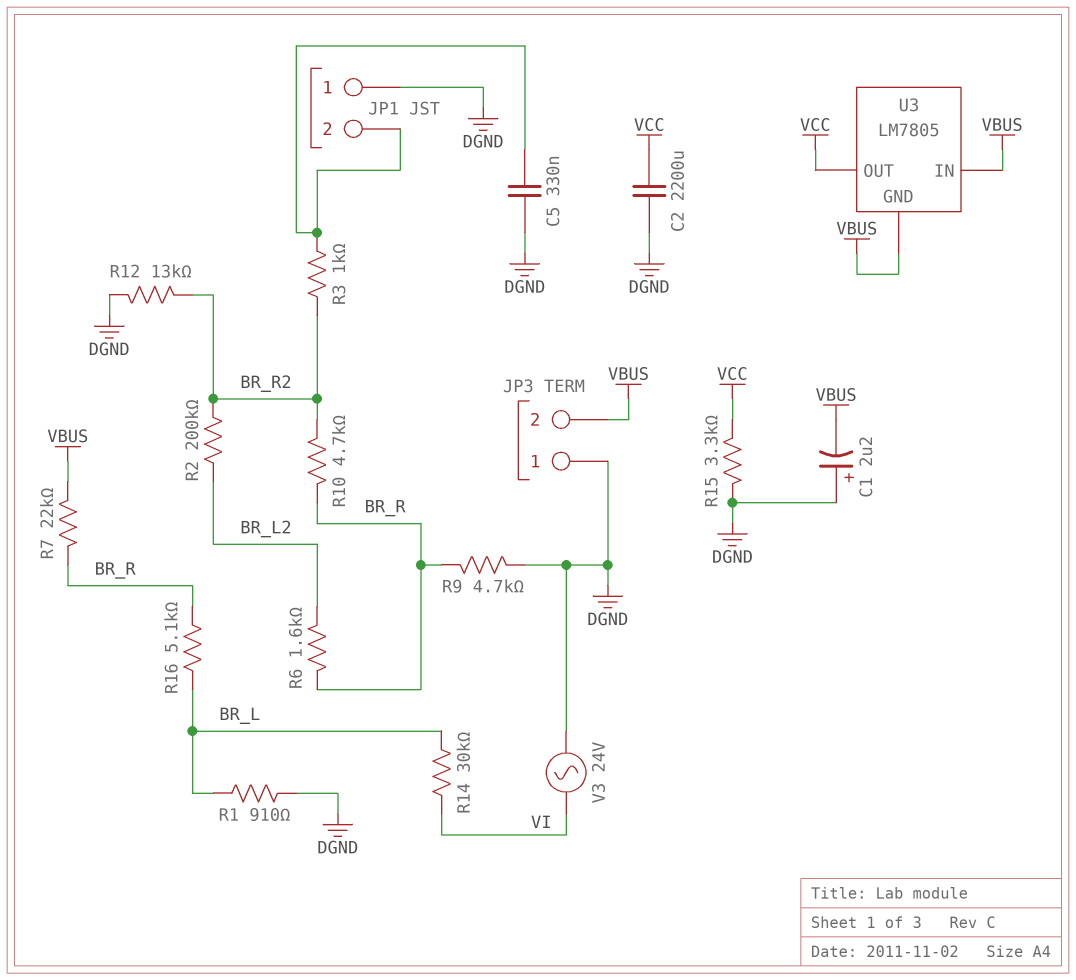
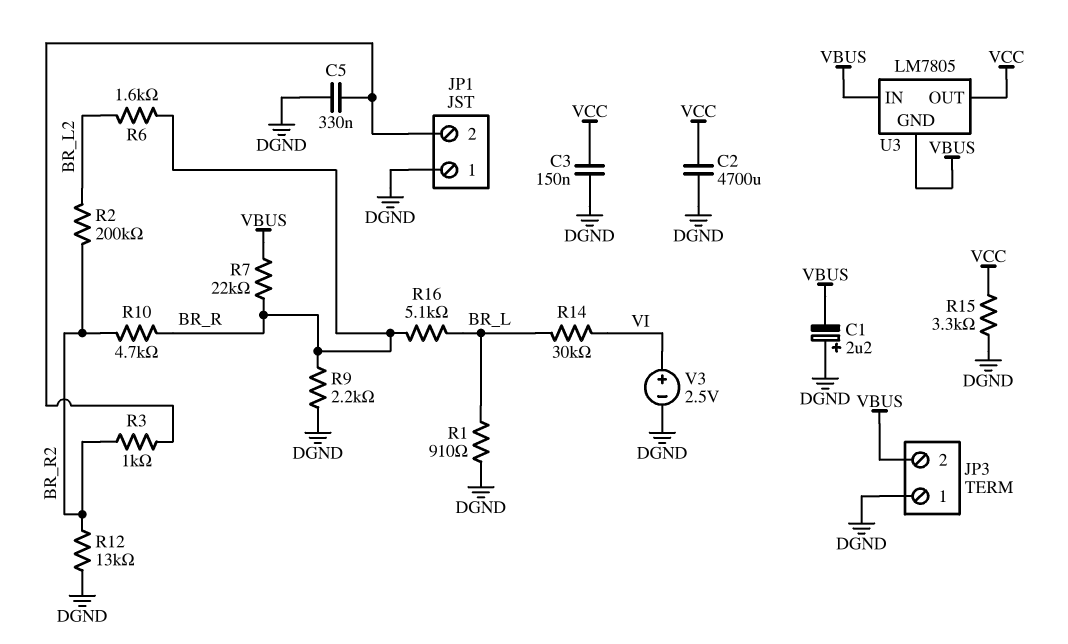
C2: 2200uF (DGND, VCC) -> 4700uF (DGND, VCC)
C3: none -> 150nF (DGND, VCC)
R9: 4.7k (BR_R, DGND) -> 2.2k (BR_R, DGND)
V3: AC 24V (DGND, VI) -> 2.5V (plus VI, minus DGND)

